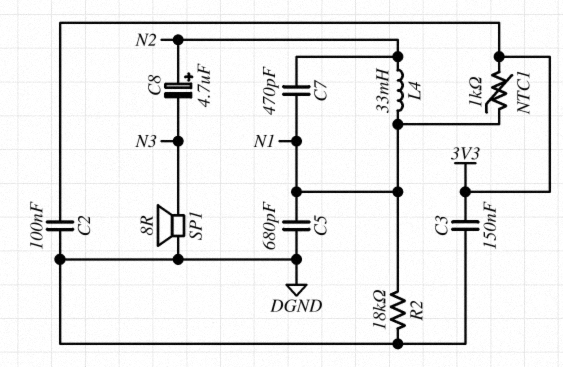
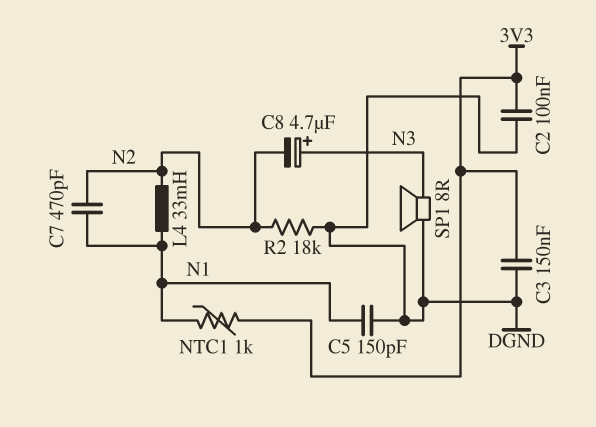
C5: 680pF (DGND, N1) -> 150pF (DGND, N1)
C8: 4.7uF (plus N2, minus N3) -> 4.7uF (plus N3, minus N2)
R2: 18k (DGND, N1) -> 18k (DGND, N2)

